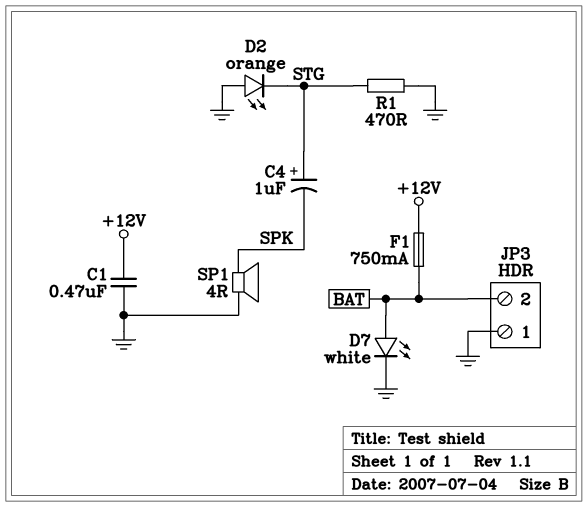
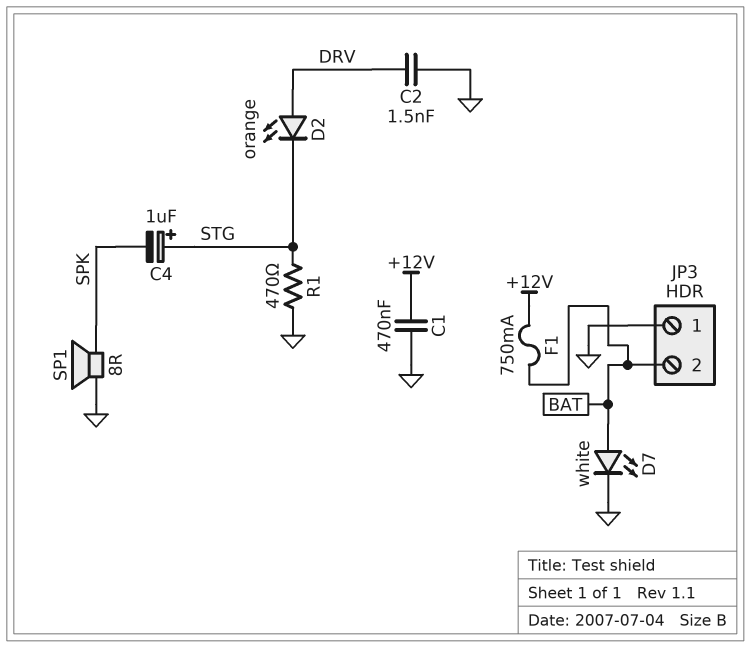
C2: none -> 1.5nF (DRV, GND)
D2: LED orange (A GND, K STG) -> LED orange (A DRV, K STG)
SP1: speaker 4R (GND, SPK) -> speaker 8R (GND, SPK)

